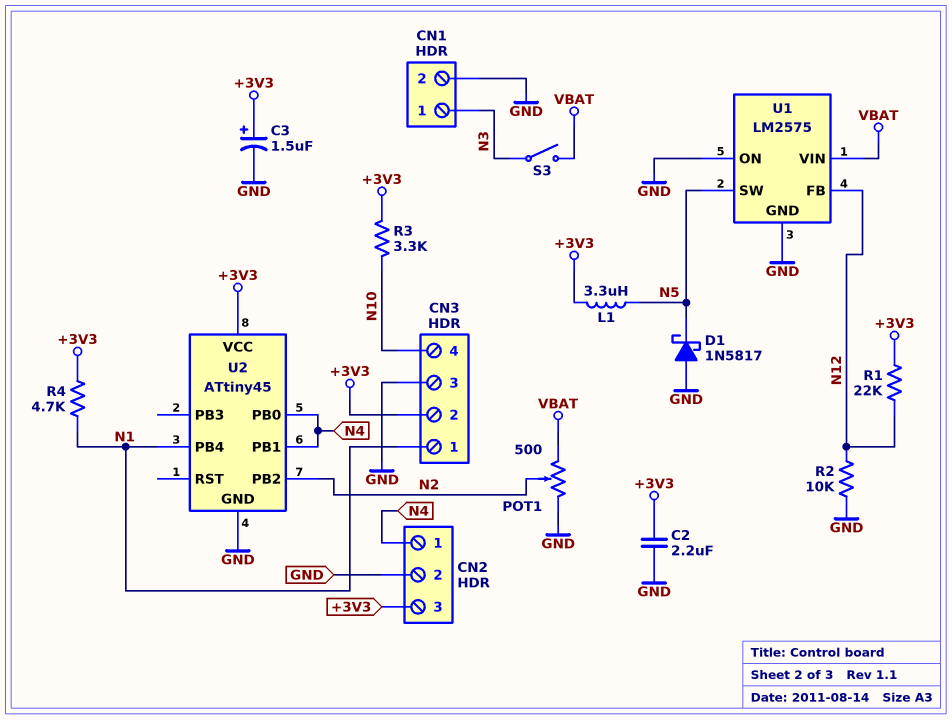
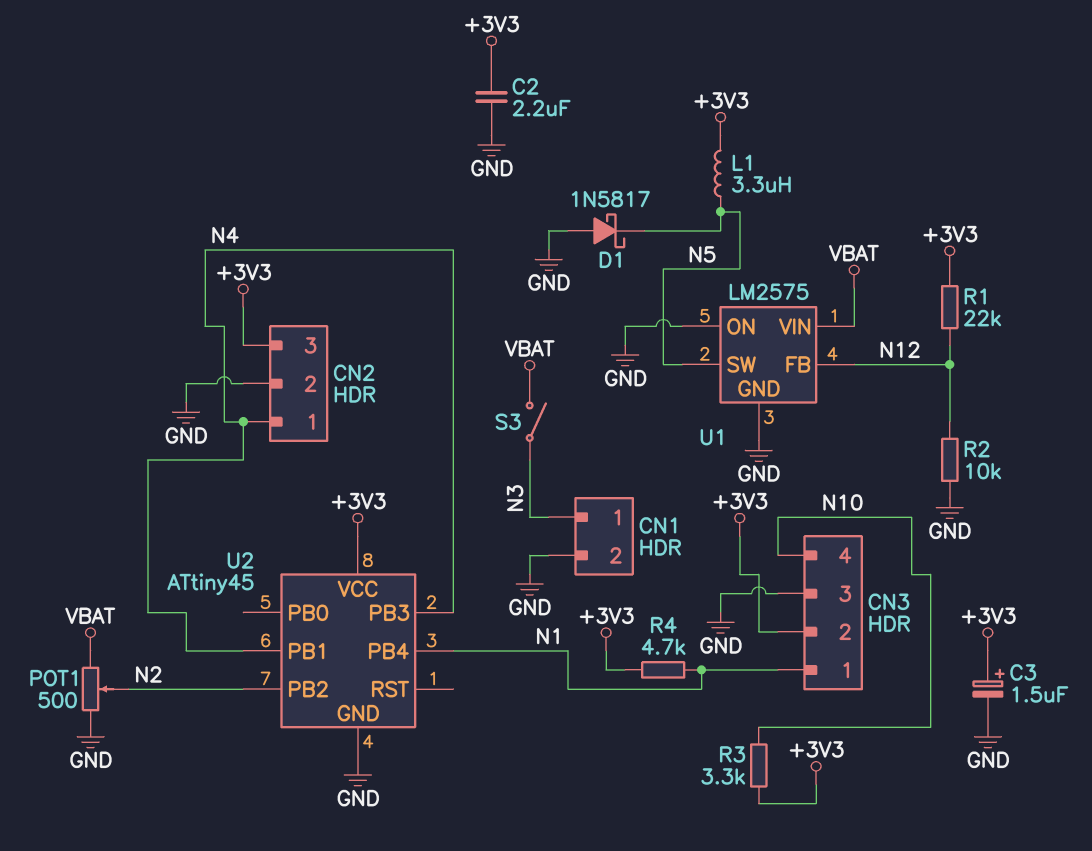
U2 pin PB0: N4 -> none
U2 pin PB3: none -> N4

